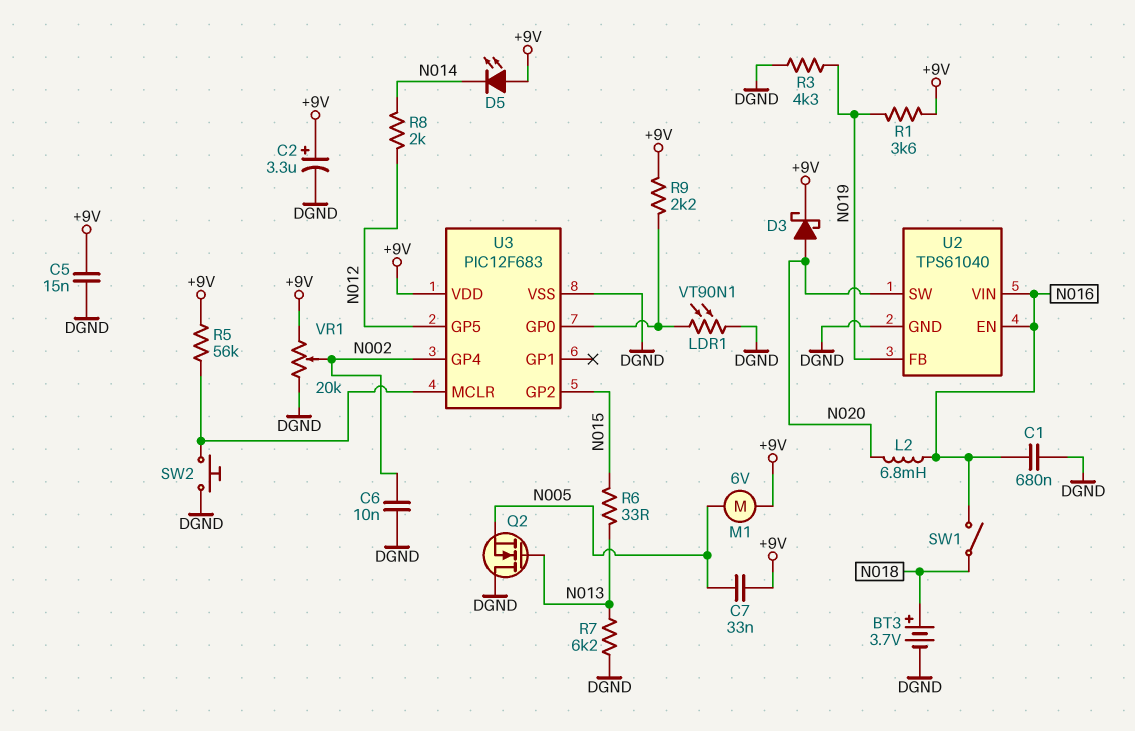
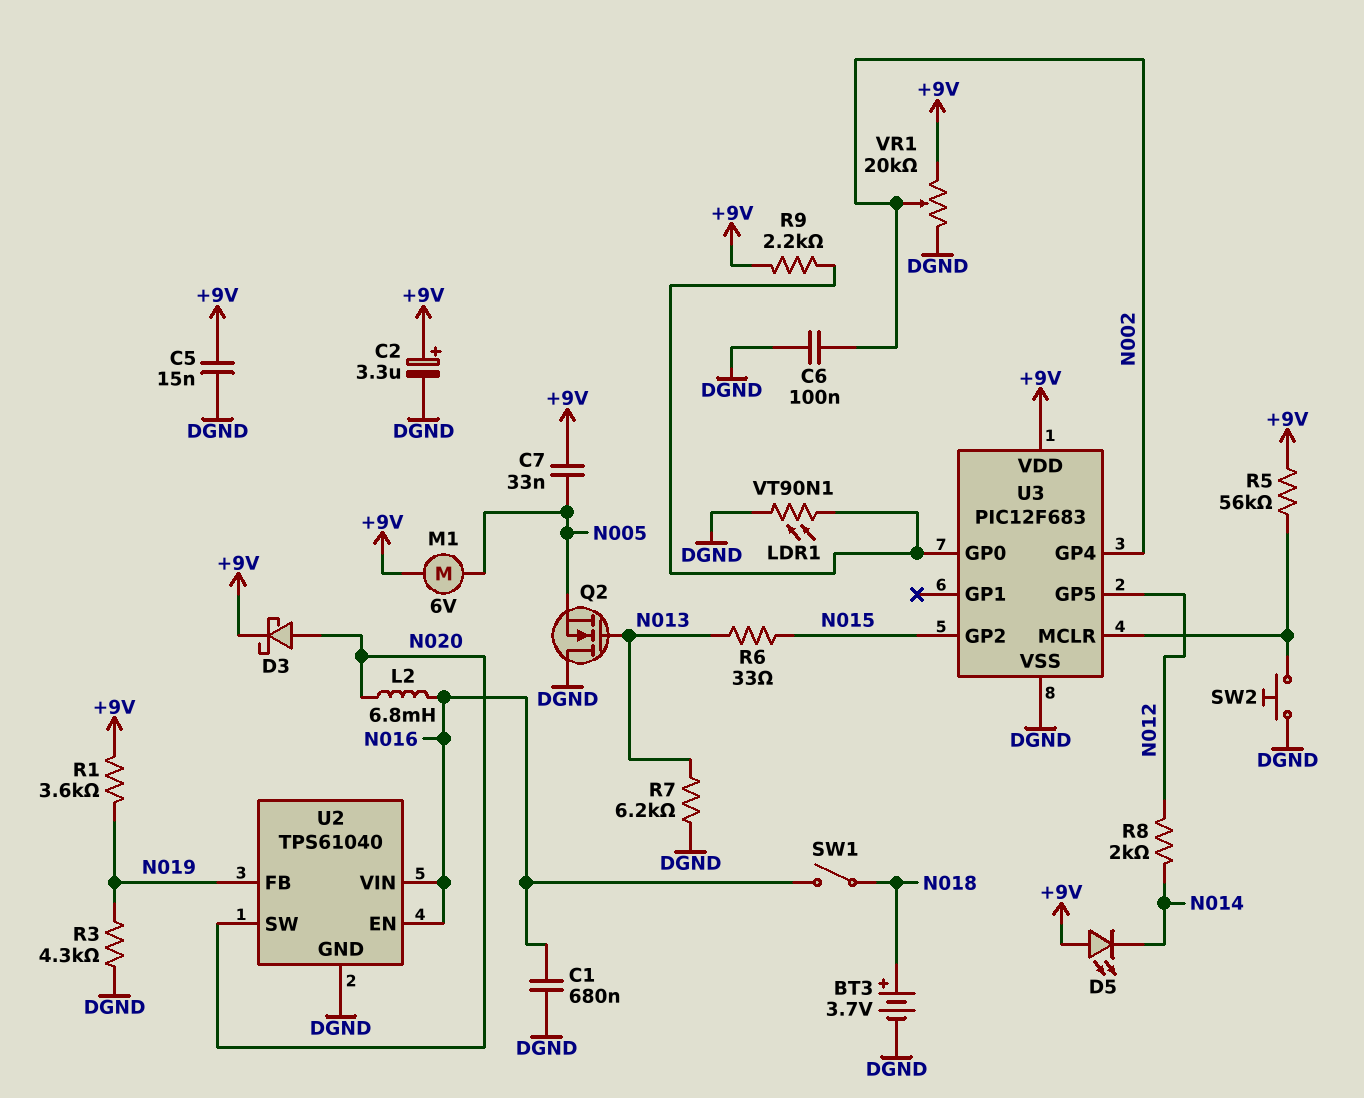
C6: 10nF (DGND, N002) -> 100nF (DGND, N002)

